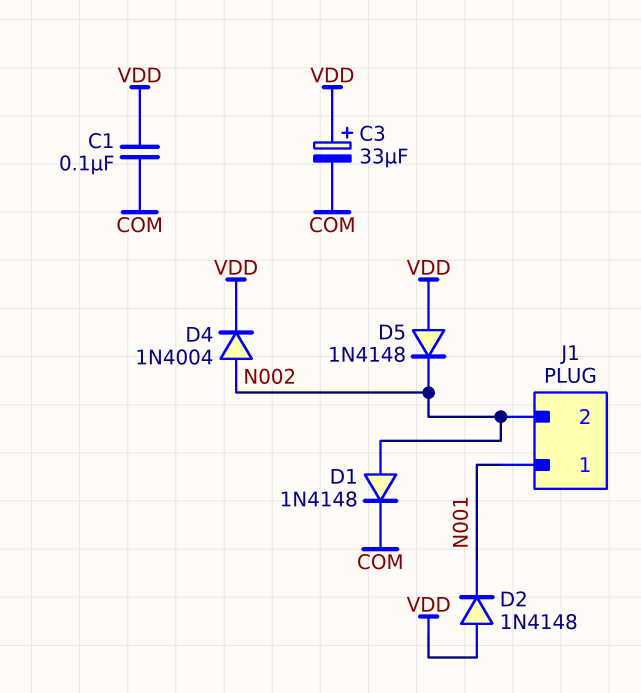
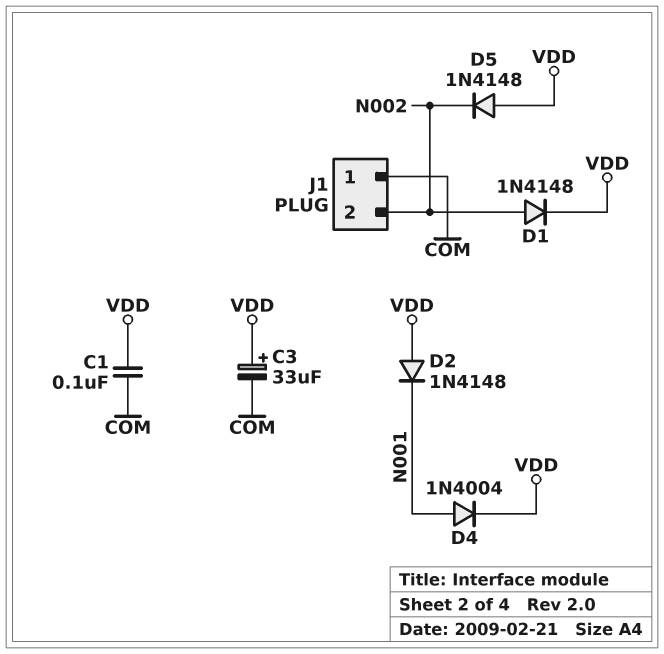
D1: diode 1N4148 (A N002, K COM) -> diode 1N4148 (A N002, K VDD)
D4: diode 1N4004 (A N002, K VDD) -> diode 1N4004 (A N001, K VDD)
J1 pin 1: N001 -> COM

